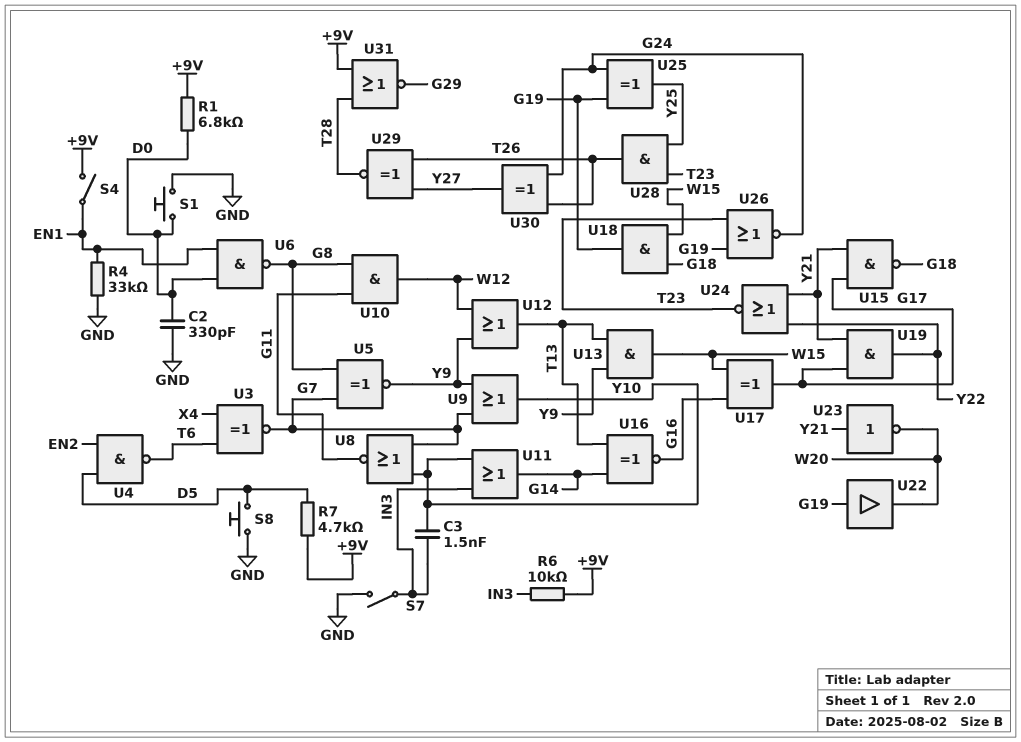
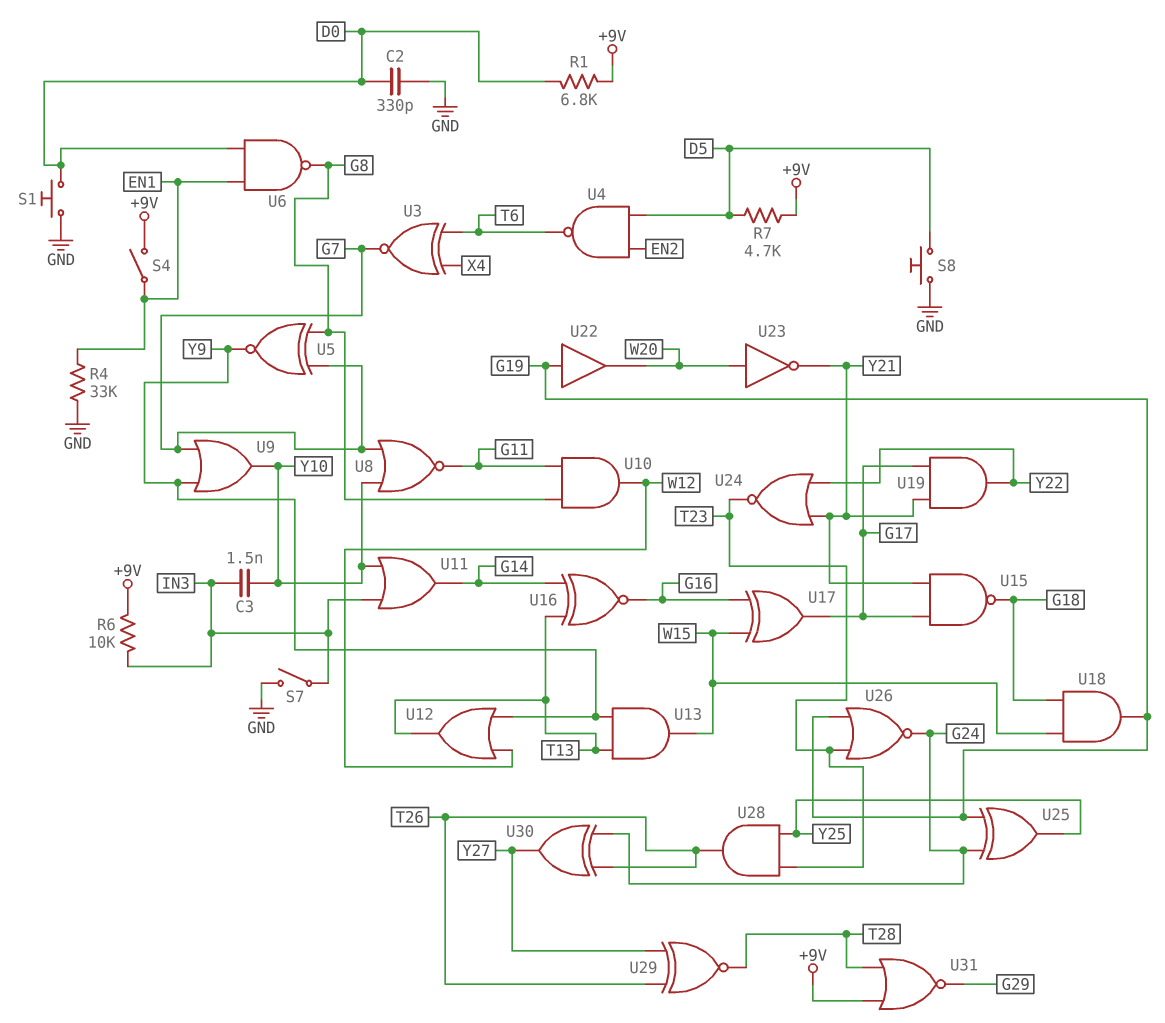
U23: NOT (in Y21, out W20) -> NOT (in W20, out Y21)

